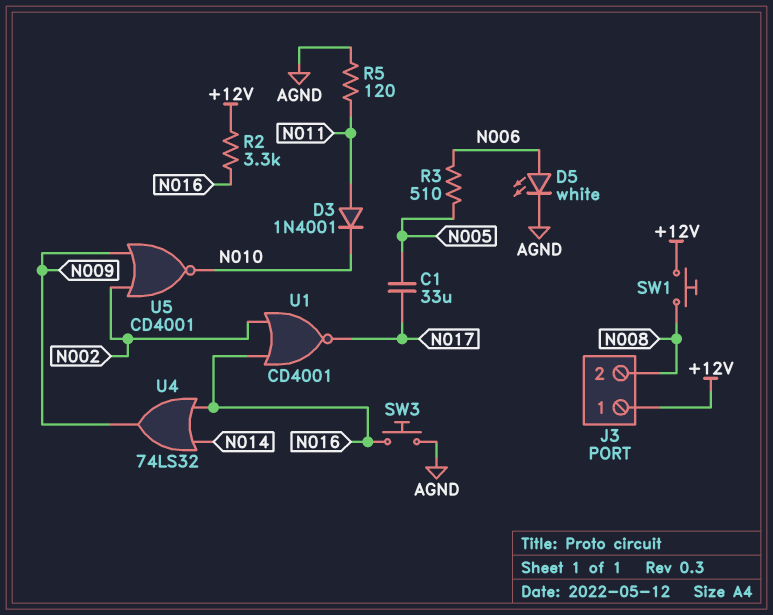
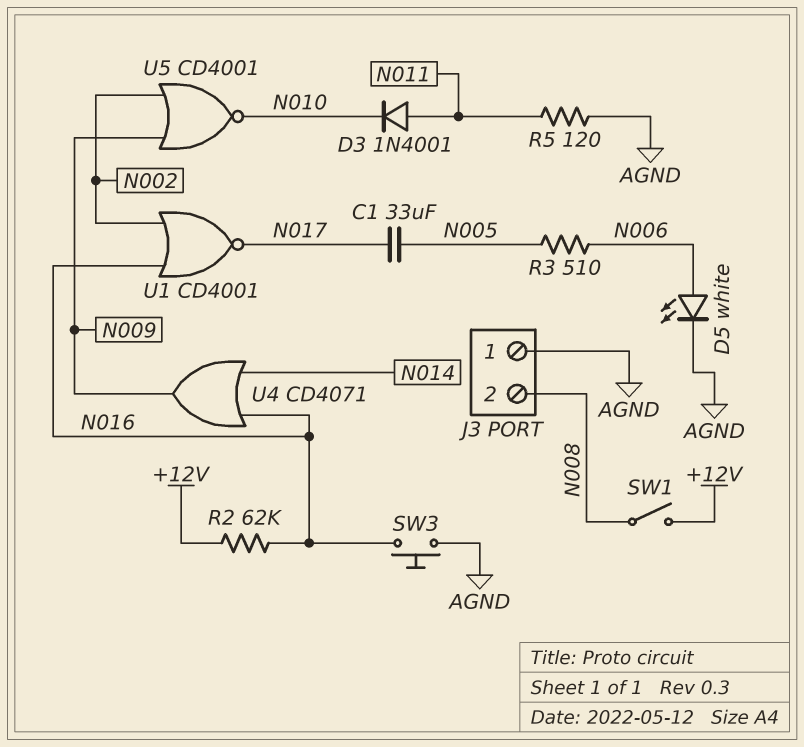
J3 pin 1: +12V -> AGND
R2: 3.3k (+12V, N016) -> 62k (+12V, N016)
SW1: button (+12V, N008) -> switch (+12V, N008)
U4: OR 74LS32 (in N014, in N016, out N009) -> OR CD4071 (in N014, in N016, out N009)

